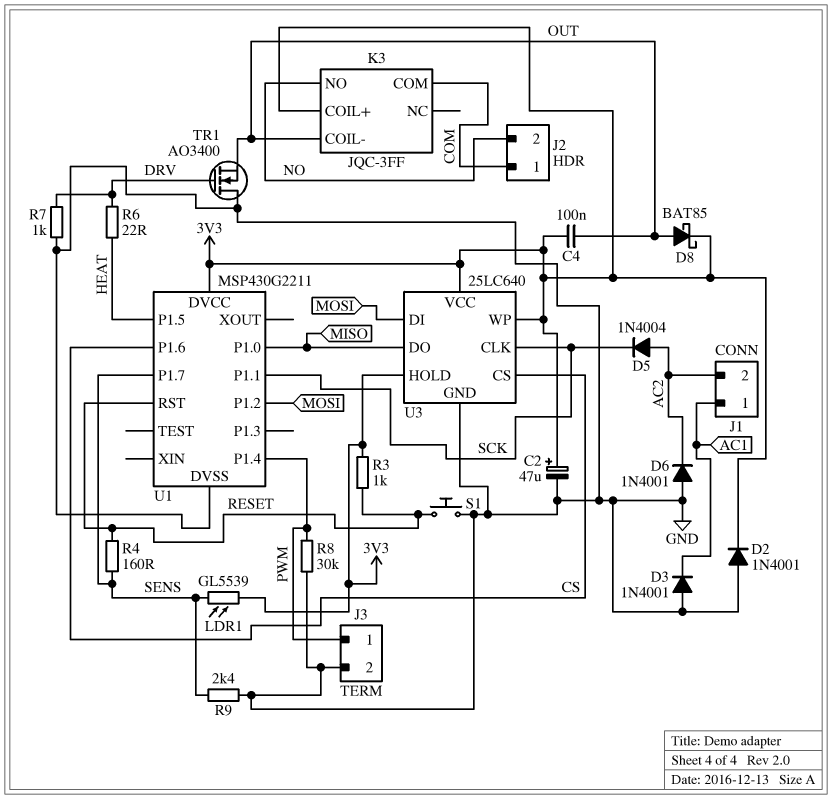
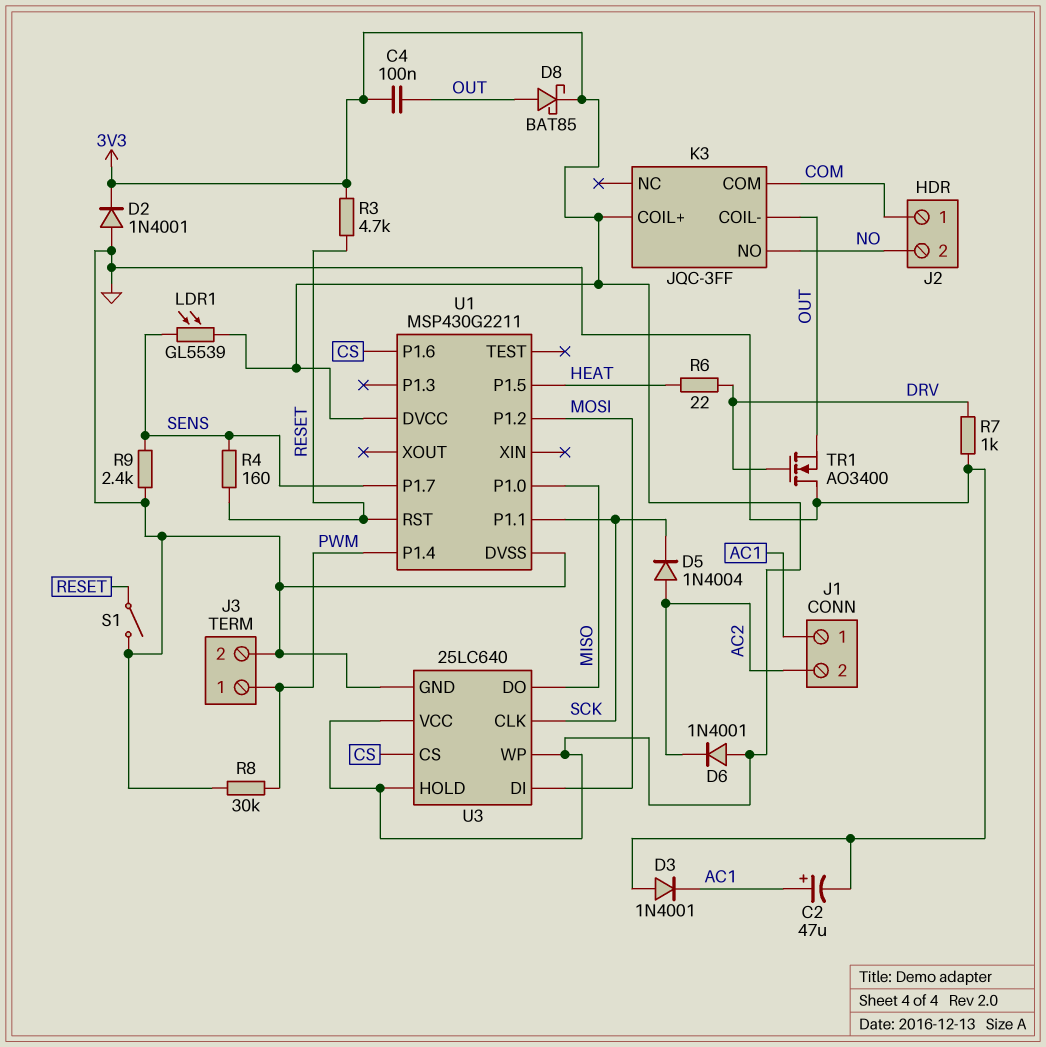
C2: 47uF (plus 3V3, minus GND) -> 47uF (plus AC1, minus GND)
D6: diode 1N4001 (A GND, K AC2) -> diode 1N4001 (A 3V3, K AC2)
R3: 1k (3V3, RESET) -> 4.7k (3V3, RESET)
S1: button (GND, RESET) -> switch (GND, RESET)

